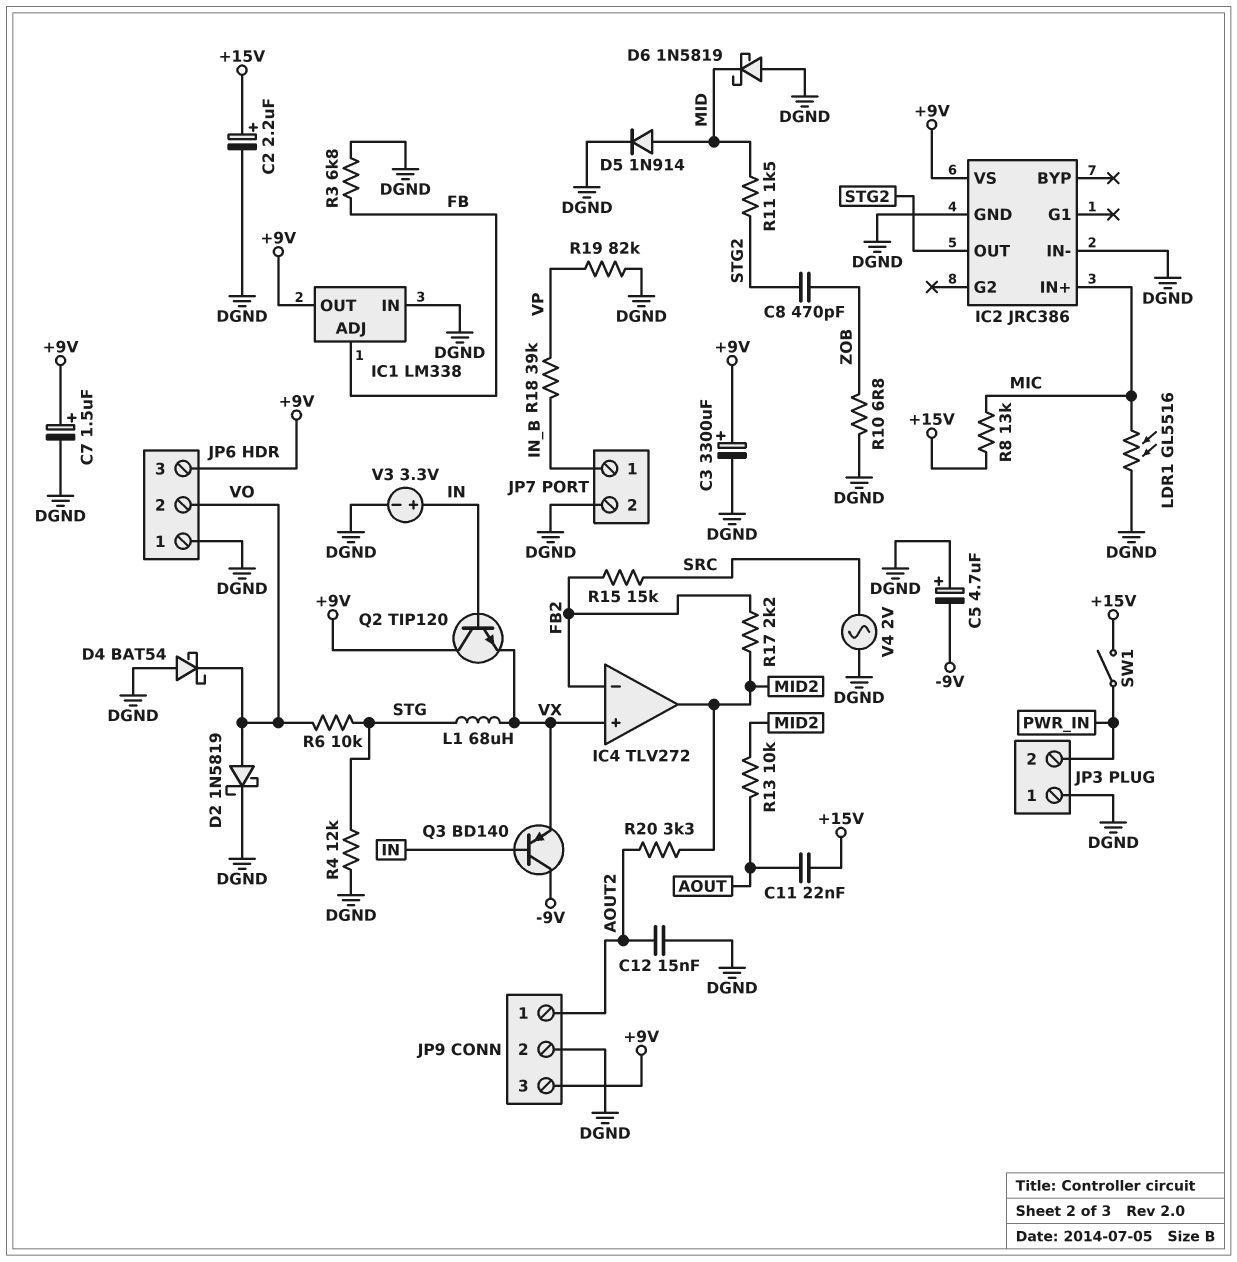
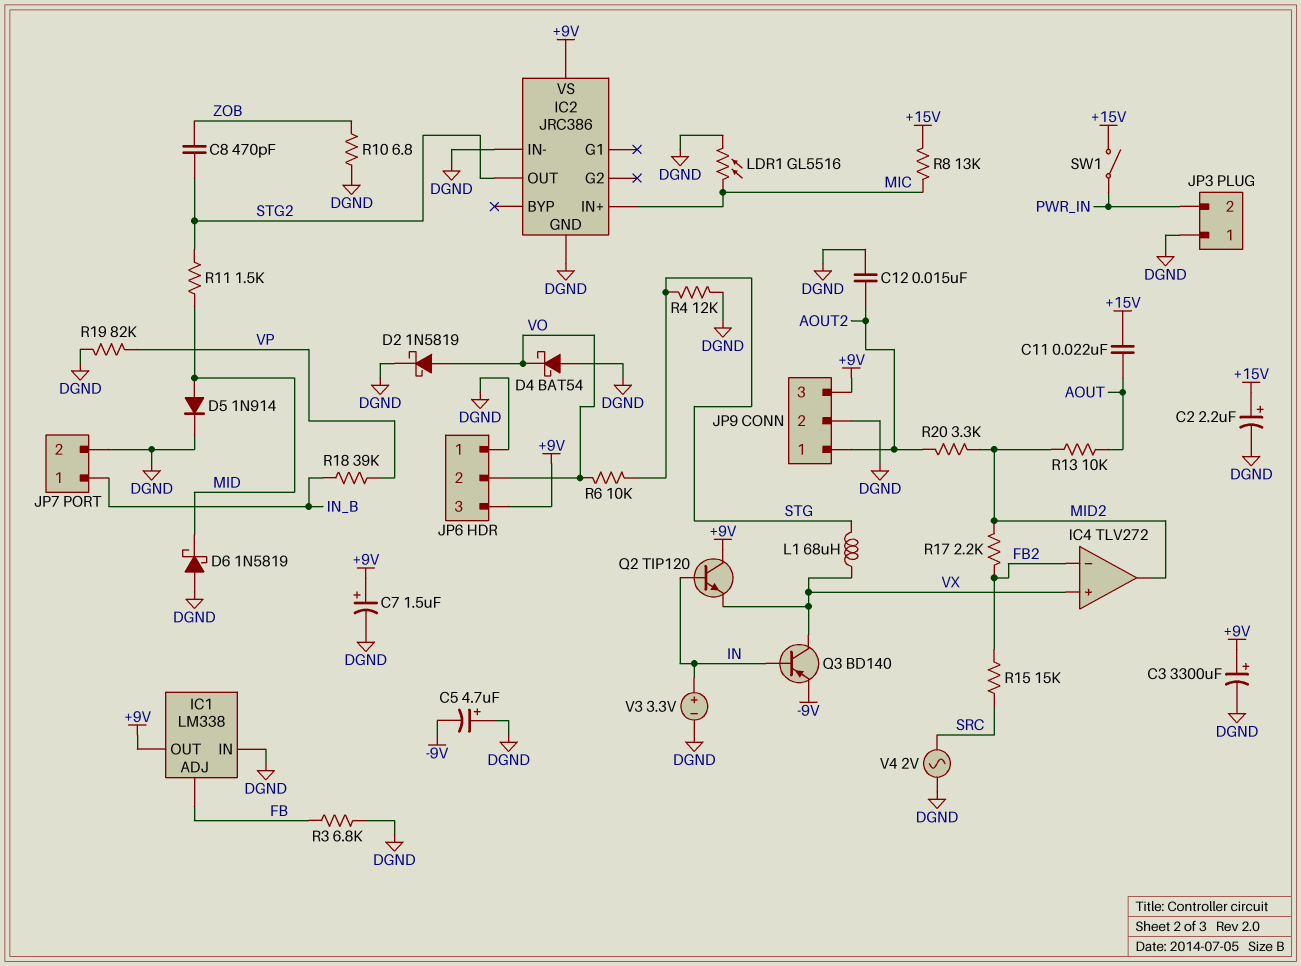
Q3: PNP BD140 (B IN, C -9V, E VX) -> PNP BD140 (B IN, C VX, E -9V)

